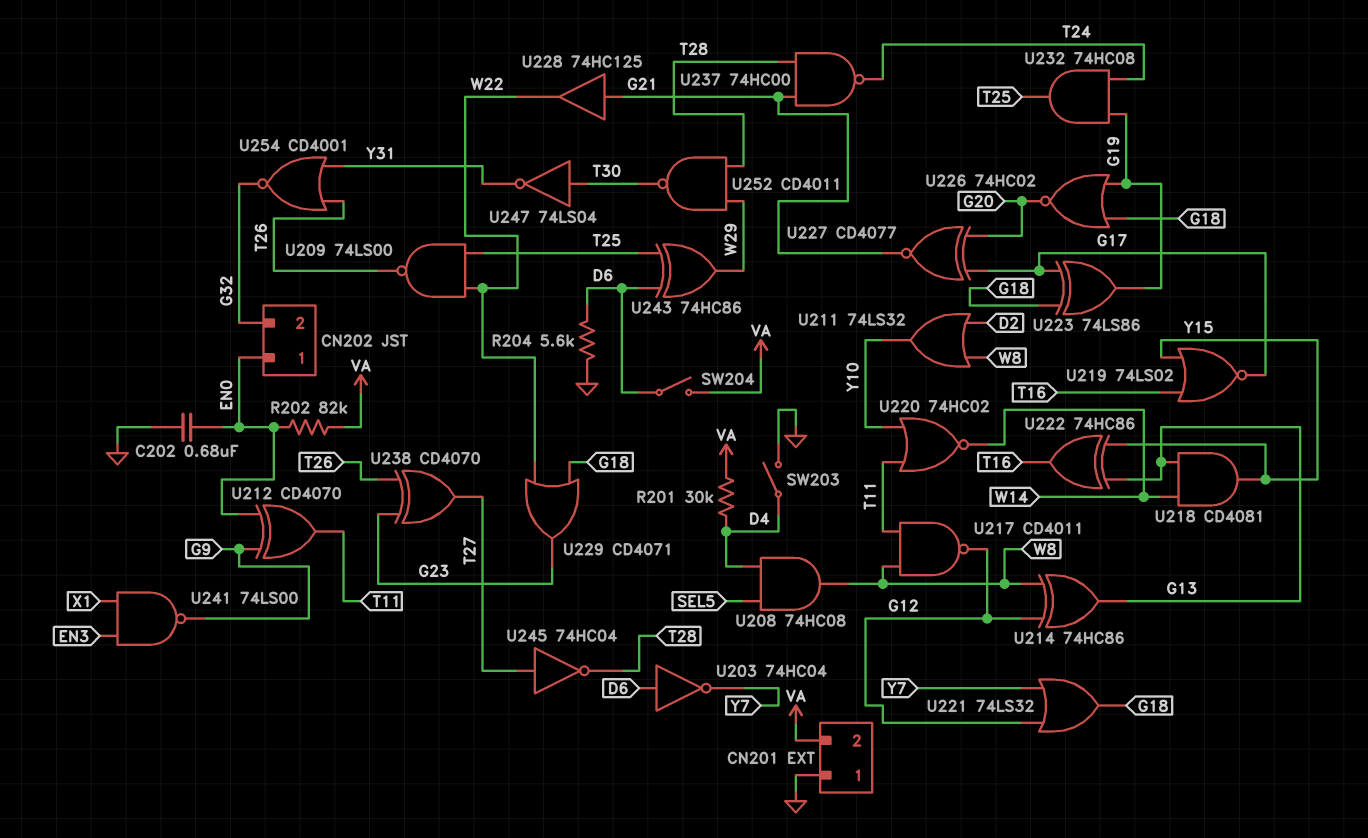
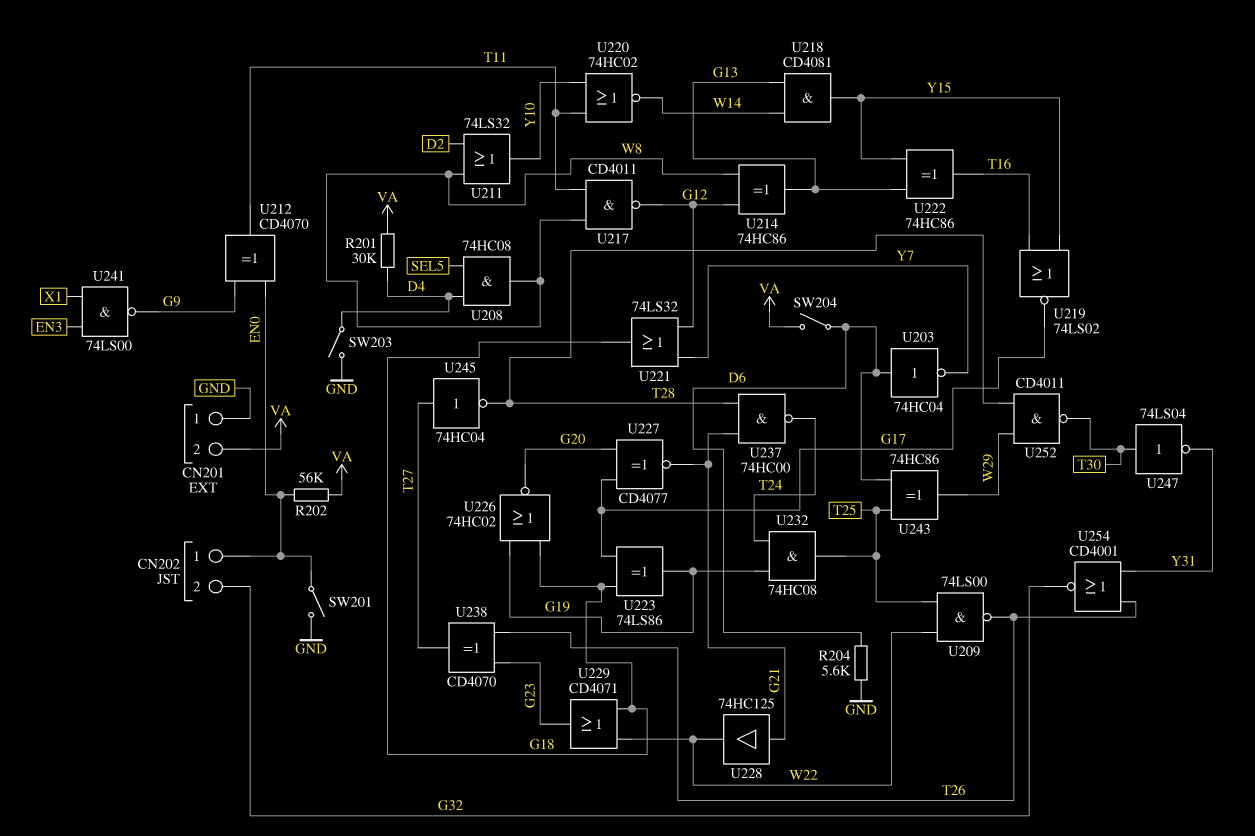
C202: 680nF (EN0, GND) -> none
R202: 82k (EN0, VA) -> 56k (EN0, VA)
SW201: none -> switch (EN0, GND)

